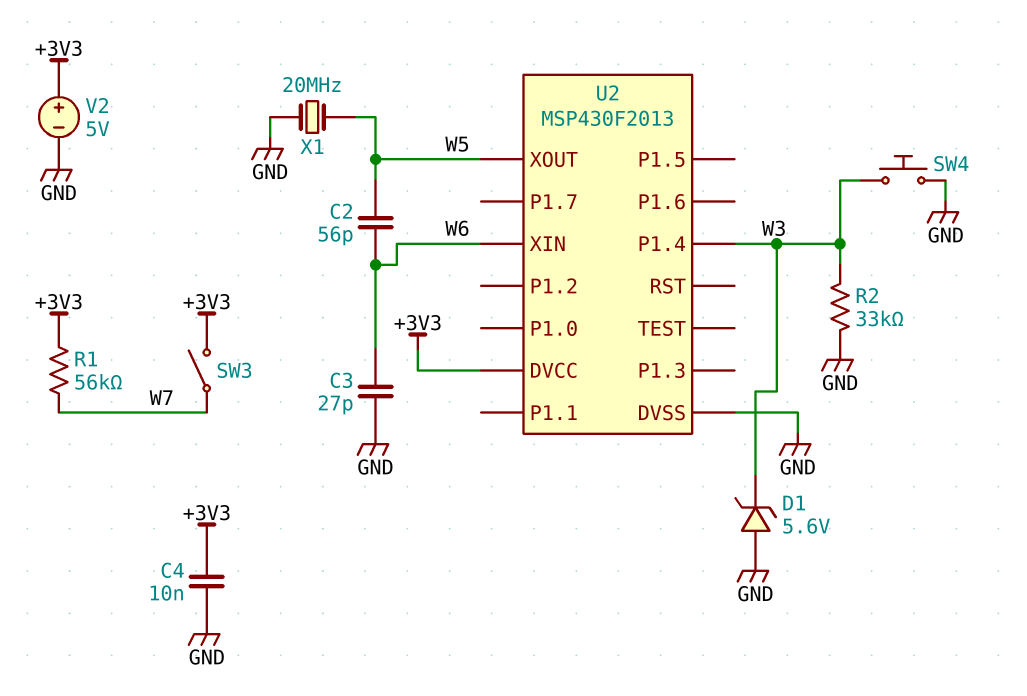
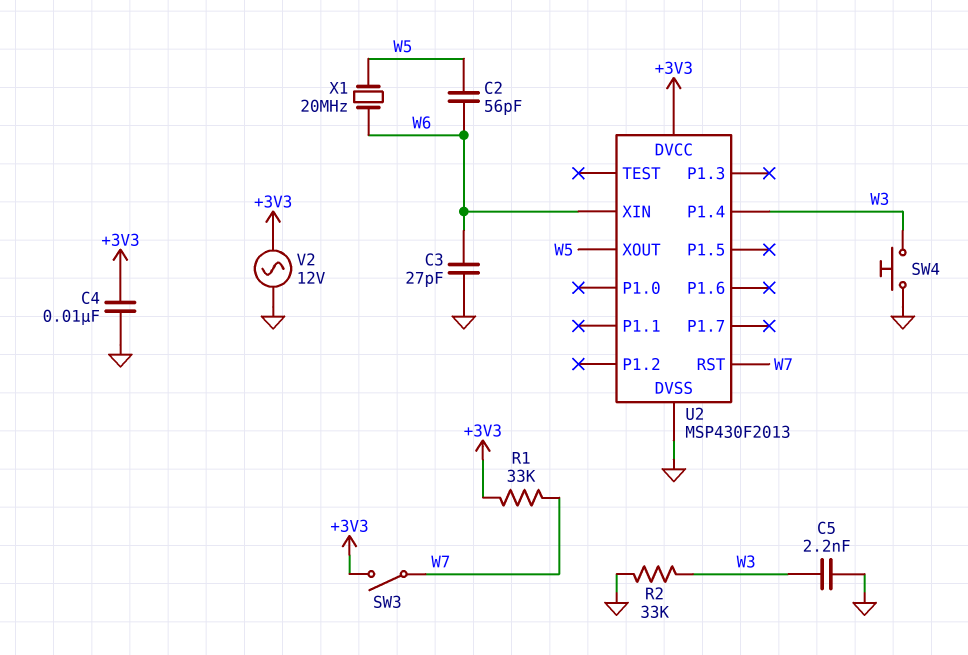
C5: none -> 2.2nF (GND, W3)
D1: zener 5.6V (A GND, K W3) -> none
R1: 56k (+3V3, W7) -> 33k (+3V3, W7)
U2 pin RST: none -> W7
V2: 5V (plus +3V3, minus GND) -> AC 12V (+3V3, GND)
X1: 20MHz (GND, W5) -> 20MHz (W5, W6)

